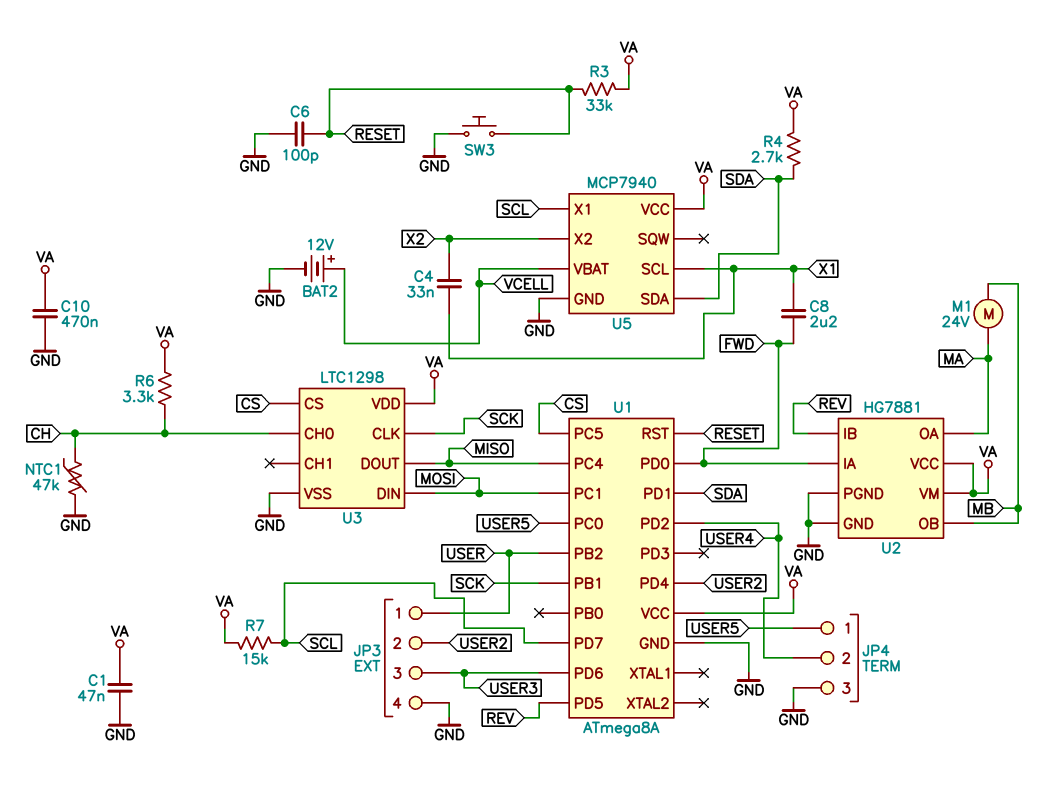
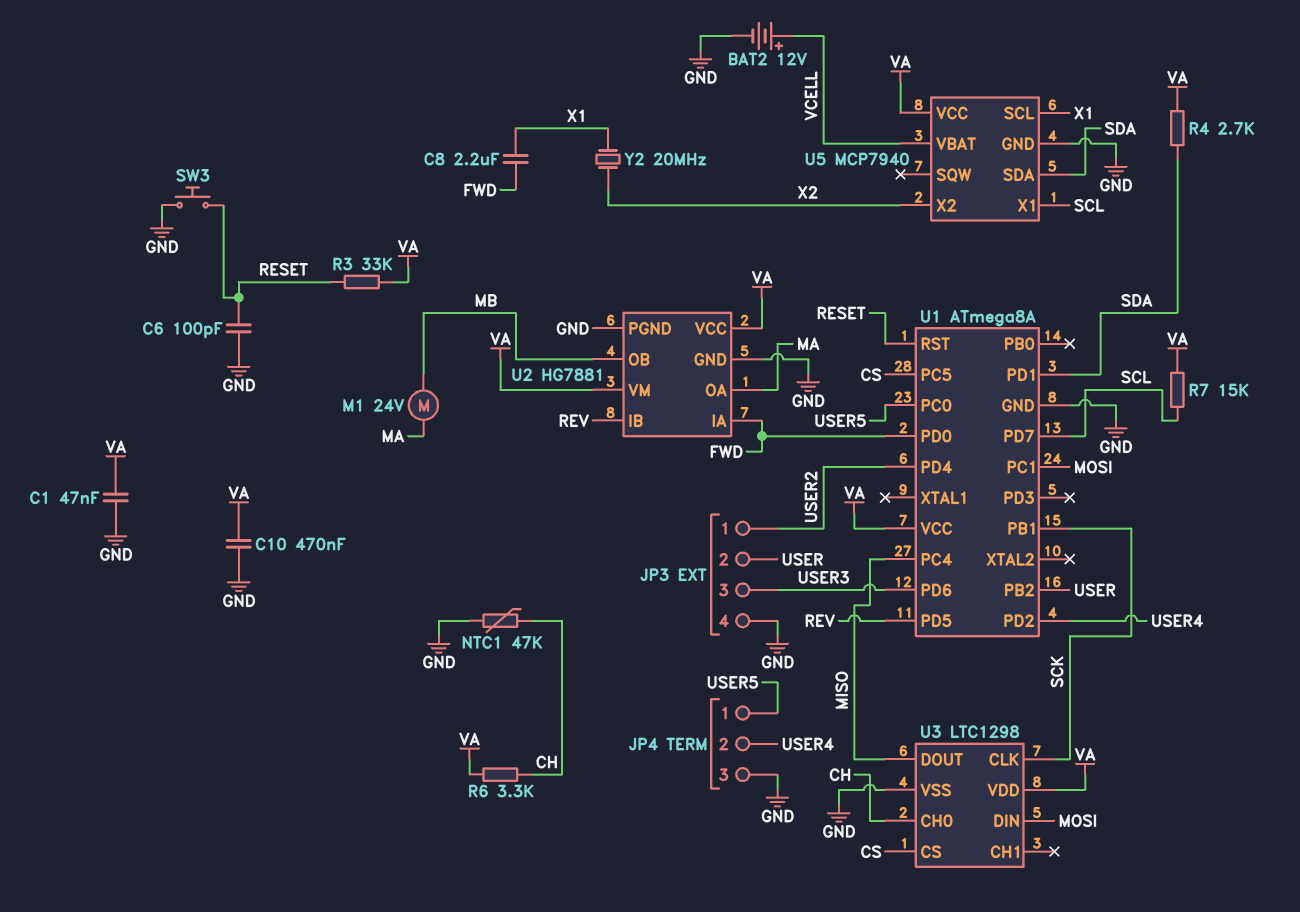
C4: 33nF (X1, X2) -> none
JP3 pin 1: USER -> USER2
JP3 pin 2: USER2 -> USER
Y2: none -> 20MHz (X1, X2)

